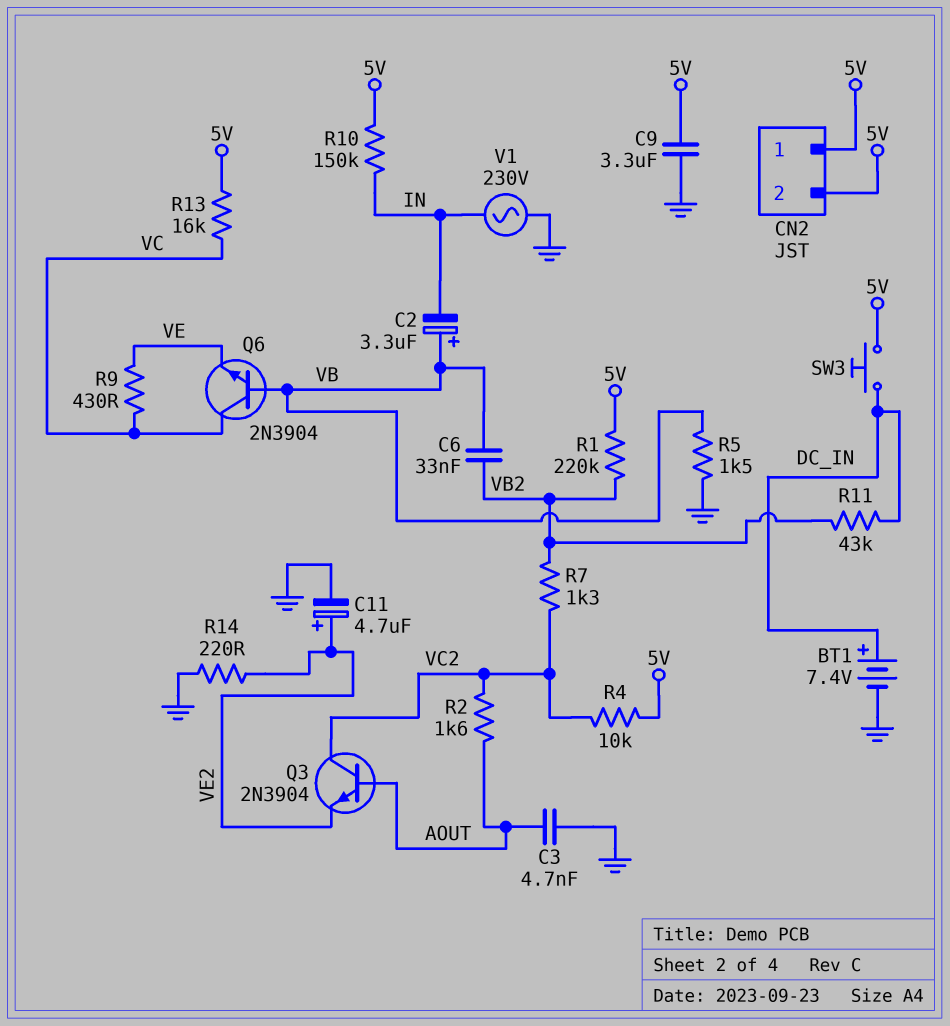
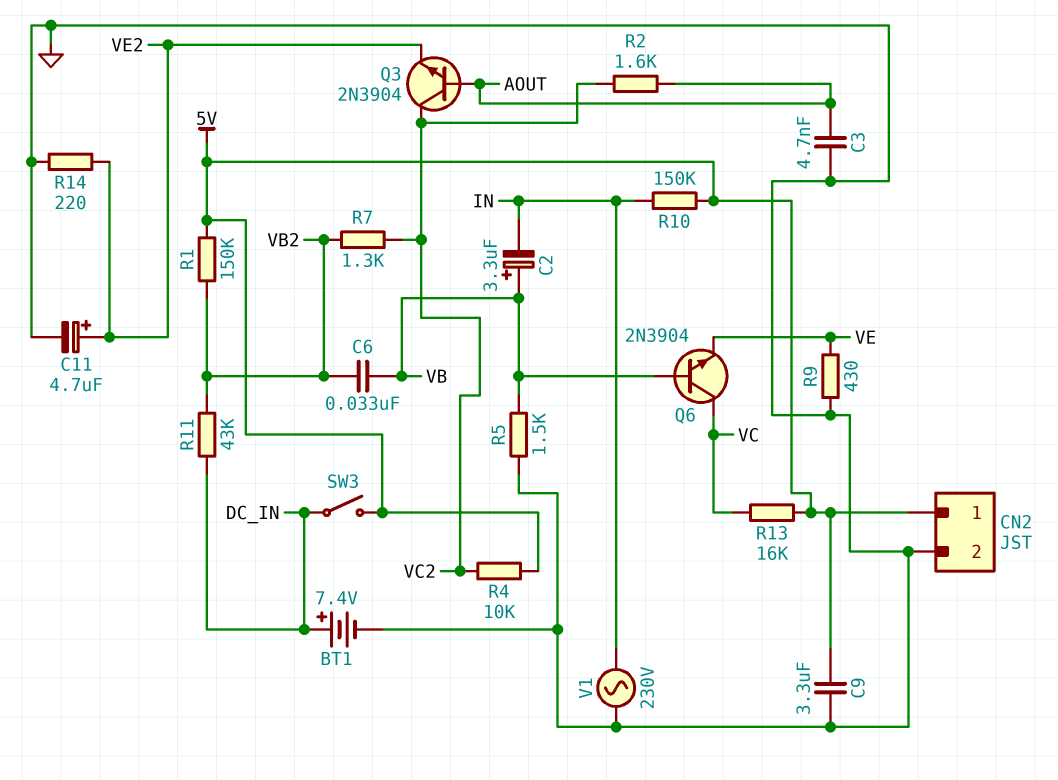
CN2 pin 2: 5V -> GND
R1: 220k (5V, VB2) -> 150k (5V, VB2)
R9: 430 (VC, VE) -> 430 (GND, VE)
SW3: button (5V, DC_IN) -> switch (5V, DC_IN)

